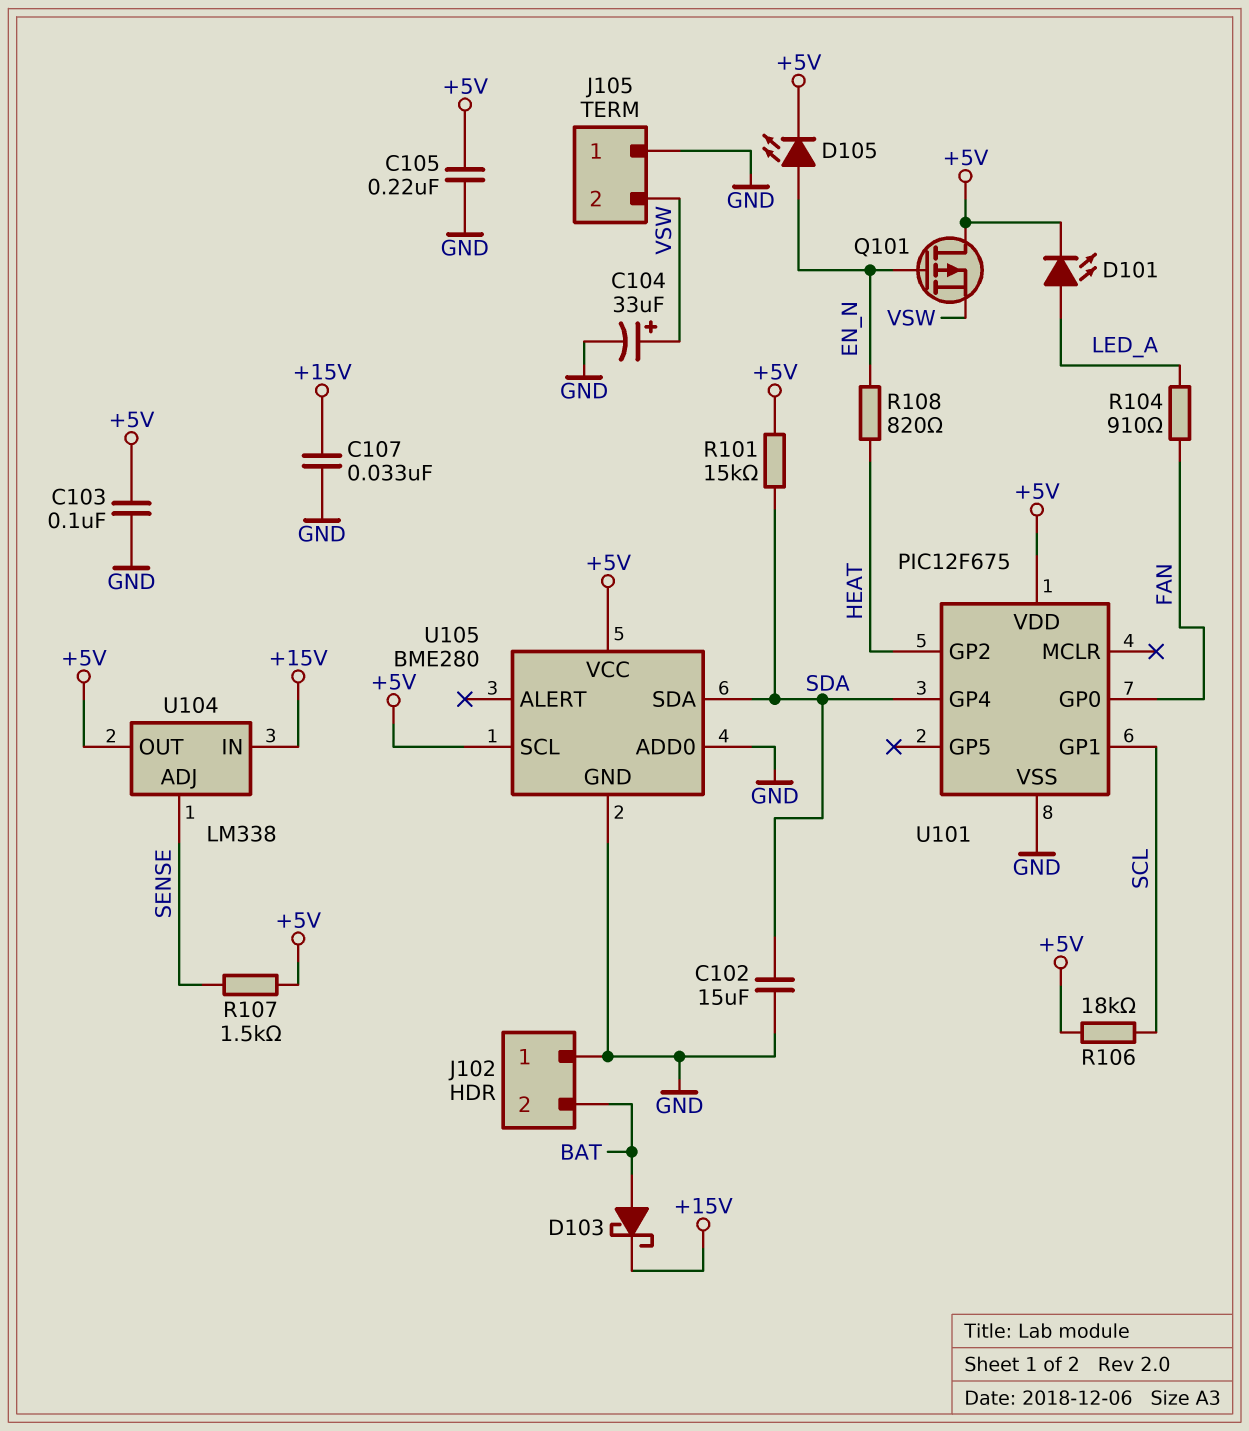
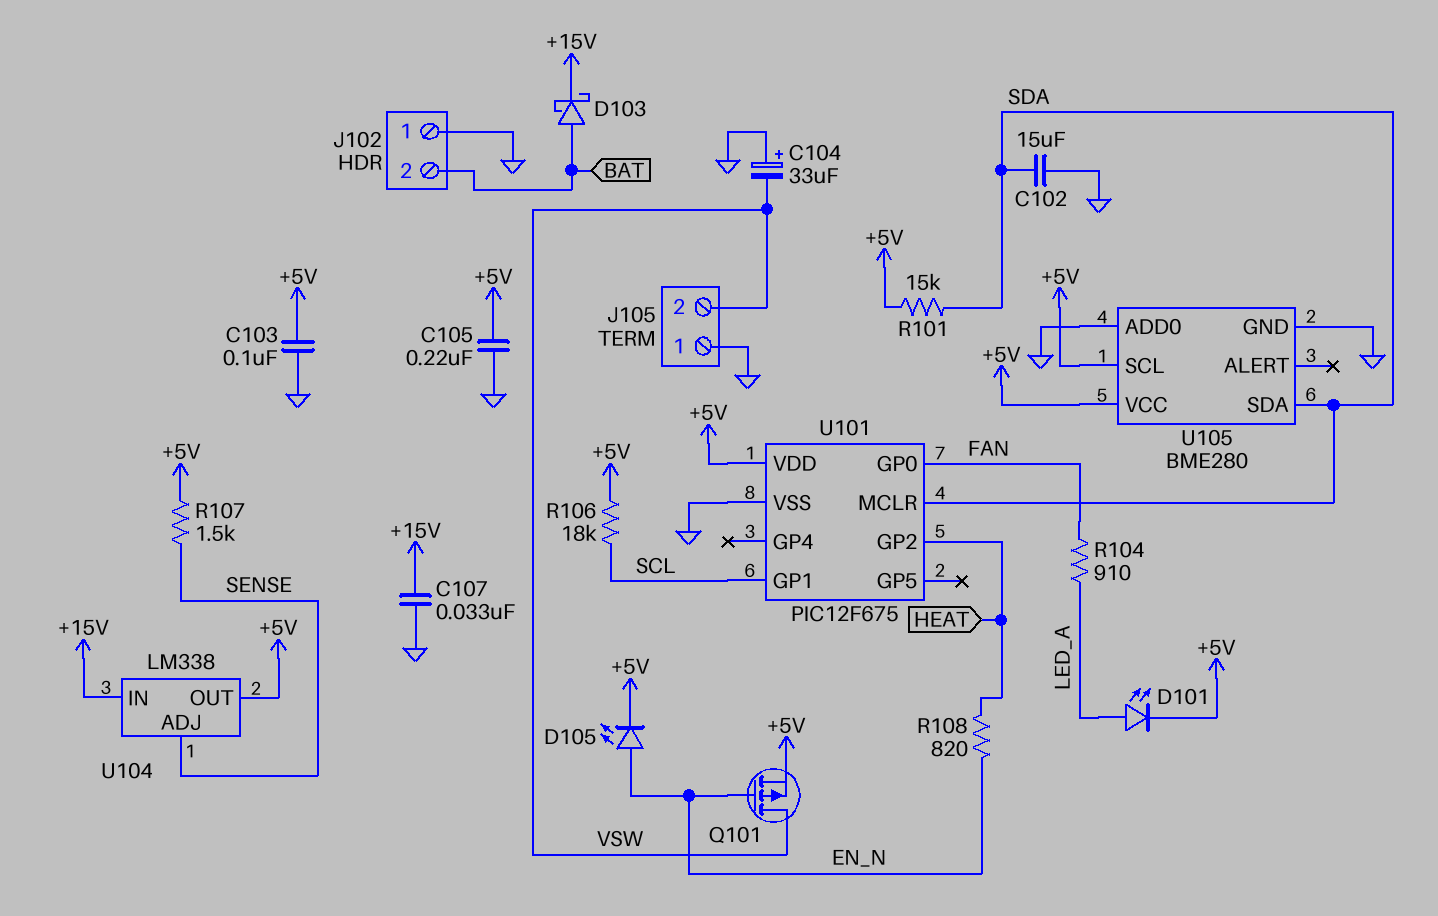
C104: 33uF (plus VSW, minus GND) -> 33uF (plus GND, minus VSW)
Q101: PMOS (G EN_N, D +5V, S VSW) -> PMOS (G EN_N, D VSW, S +5V)
U101 pin GP4: SDA -> none
U101 pin MCLR: none -> SDA

